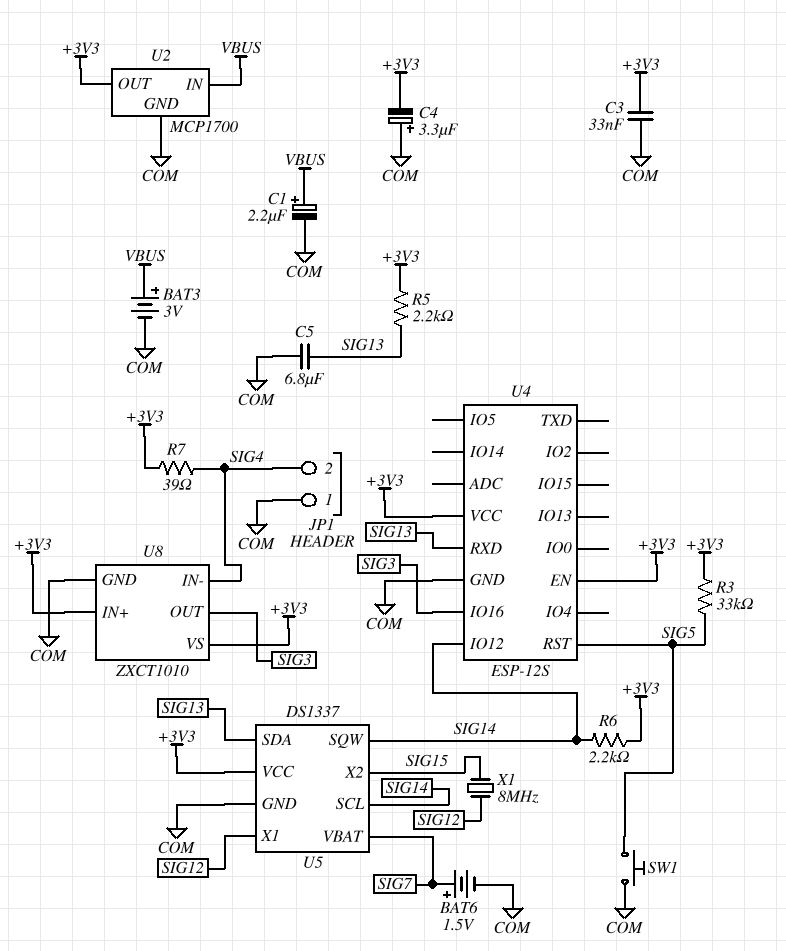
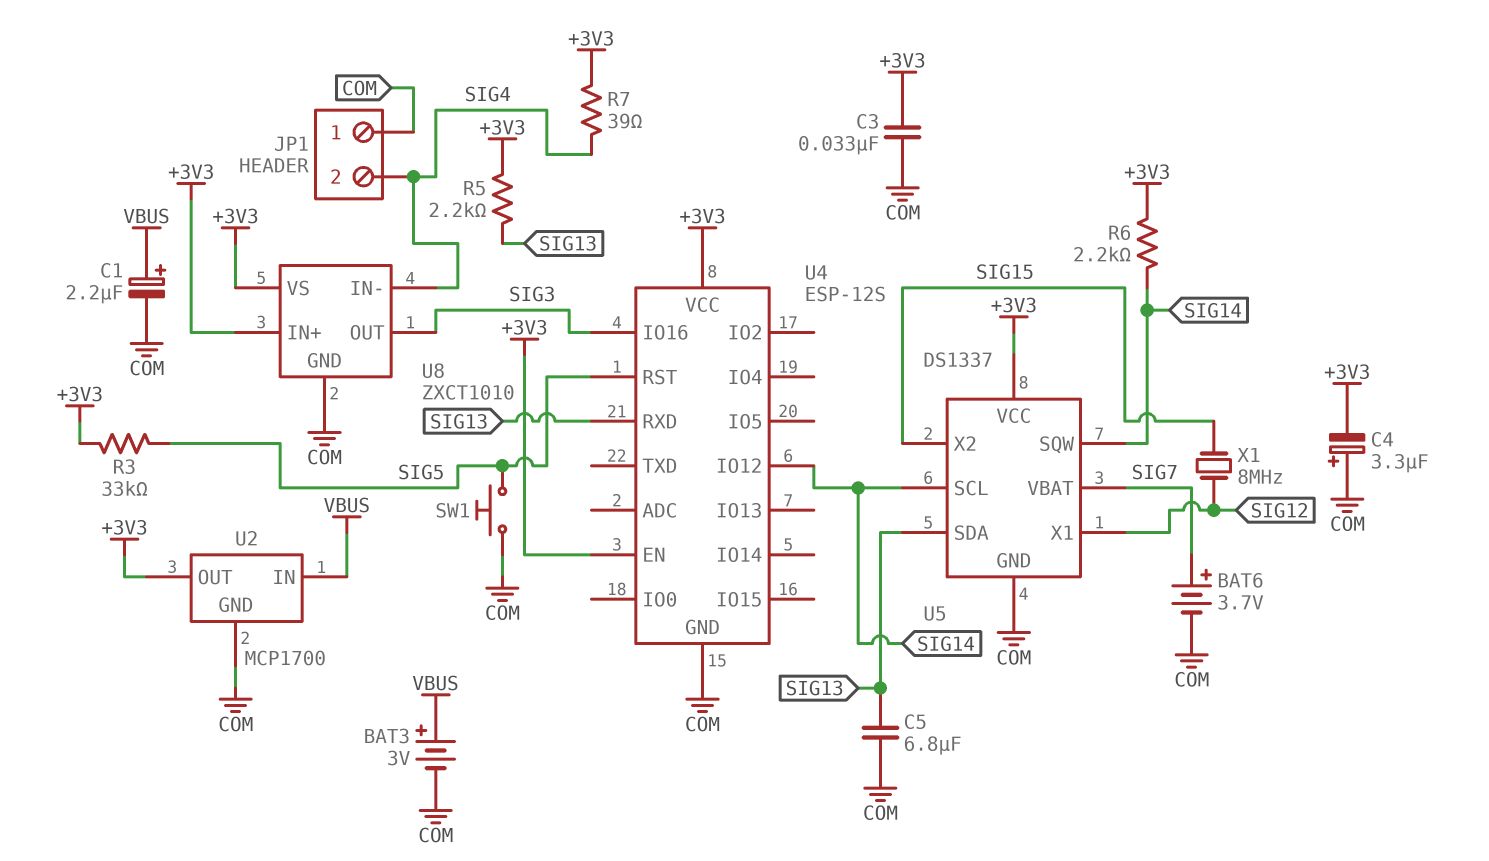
BAT6: 1.5V (plus SIG7, minus COM) -> 3.7V (plus SIG7, minus COM)

